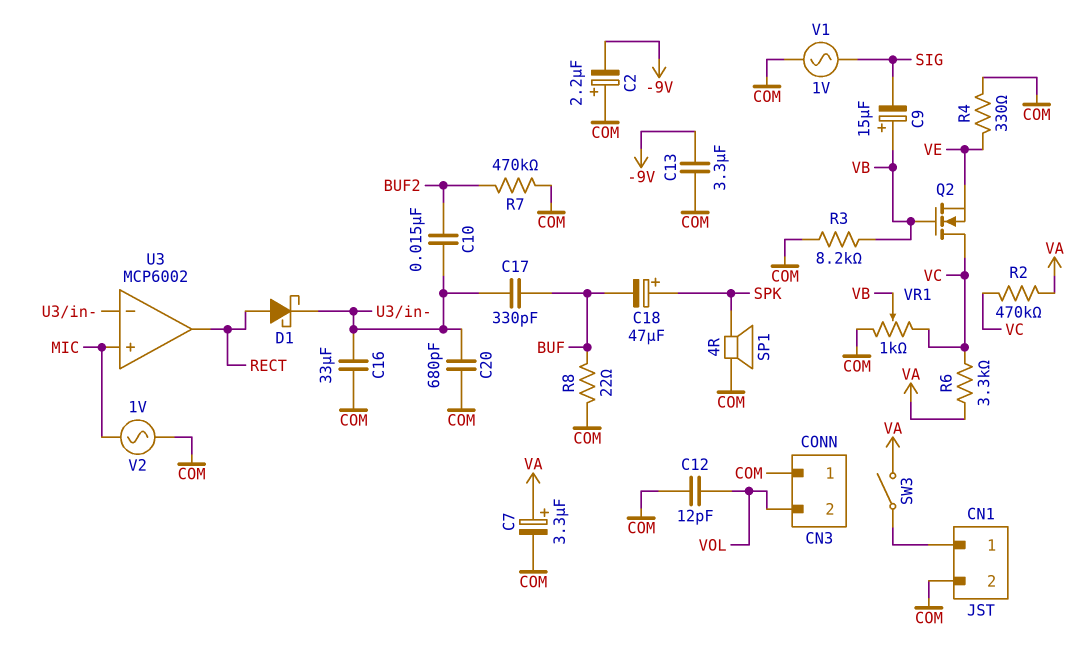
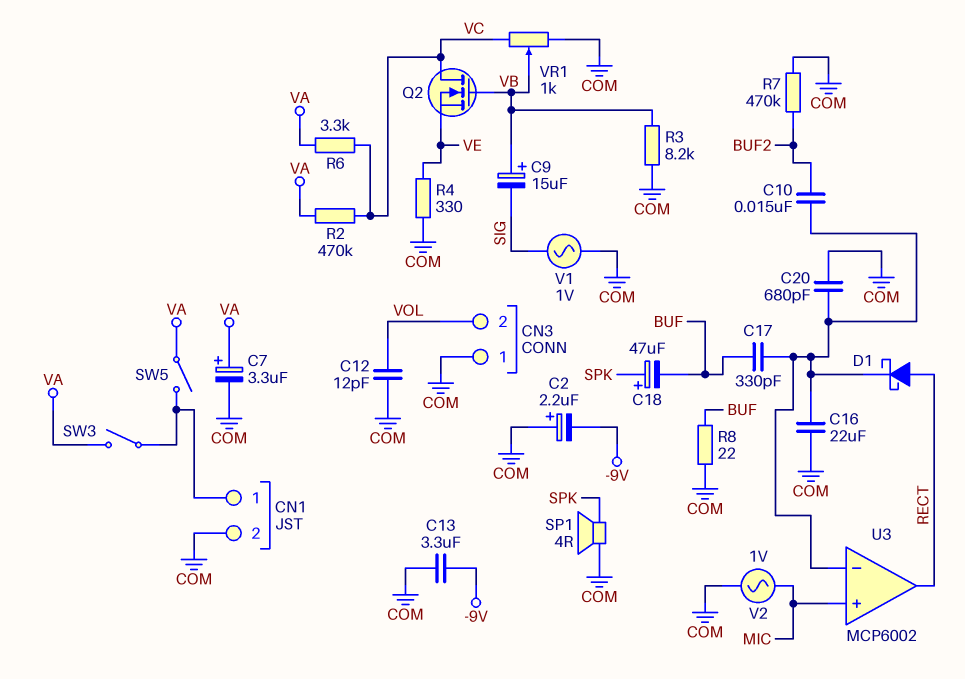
C16: 33uF (COM, U3/in-) -> 22uF (COM, U3/in-)
SW5: none -> switch (CN1/1, VA)

